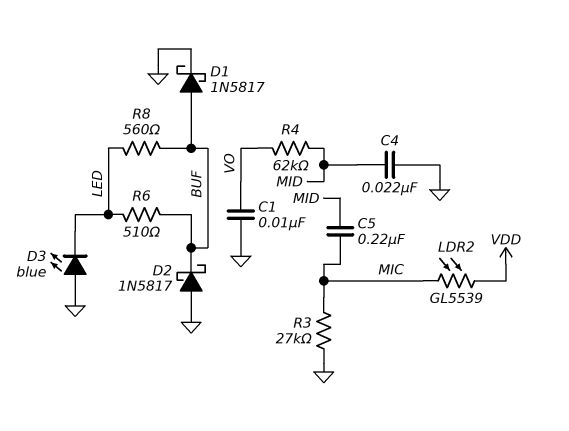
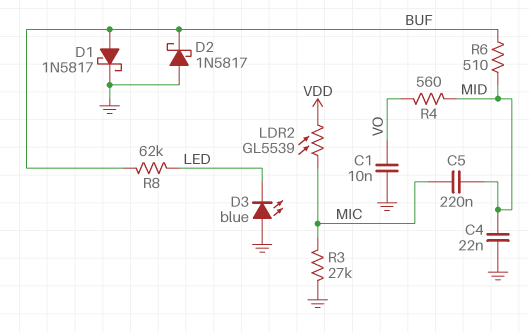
R4: 62k (MID, VO) -> 560 (MID, VO)
R6: 510 (BUF, LED) -> 510 (BUF, MID)
R8: 560 (BUF, LED) -> 62k (BUF, LED)

